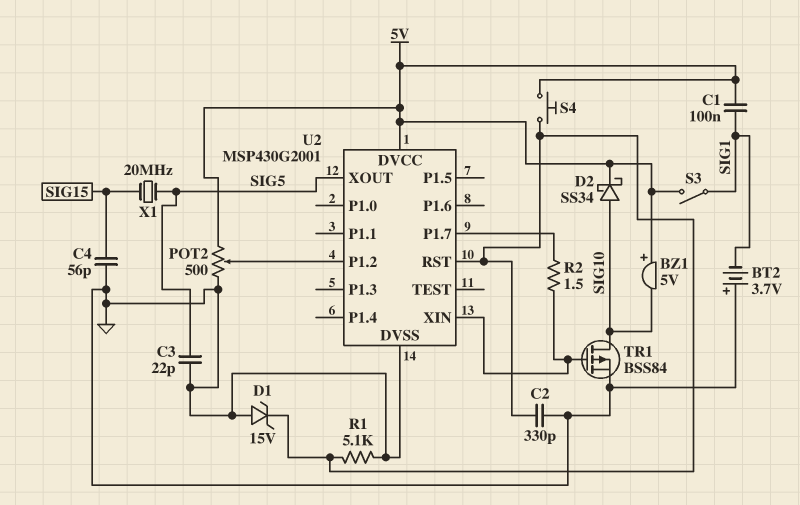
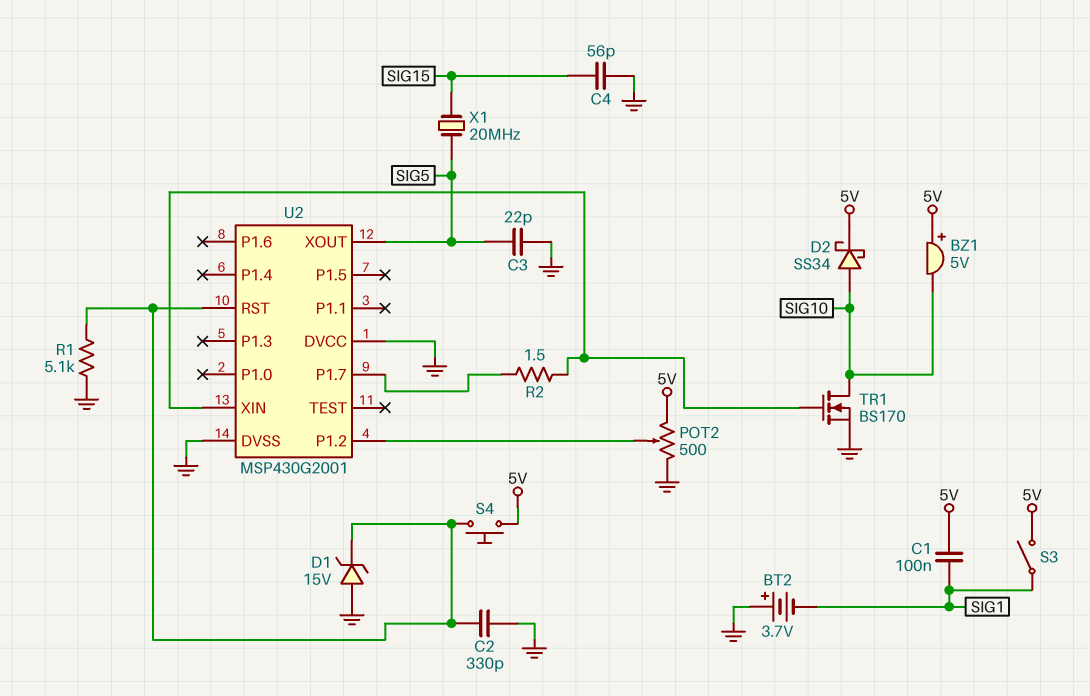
TR1: PMOS BSS84 (G U2/XIN, D SIG10, S GND) -> NMOS BS170 (G U2/XIN, D SIG10, S GND)
U2 pin DVCC: 5V -> GND

